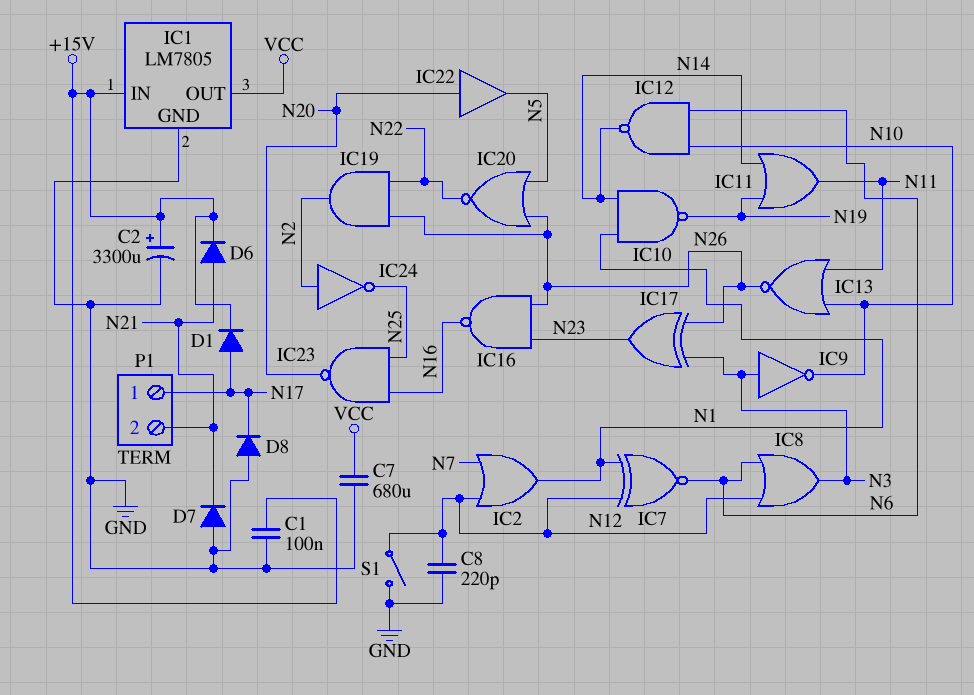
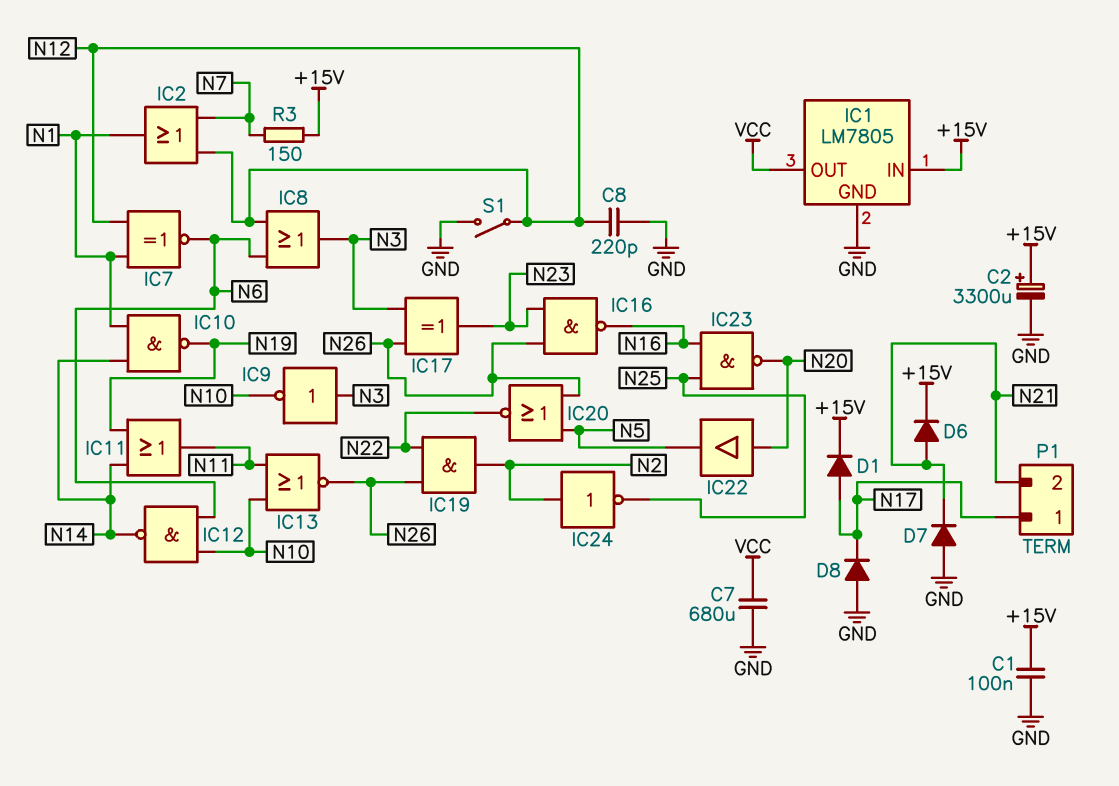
R3: none -> 150 (+15V, N7)

